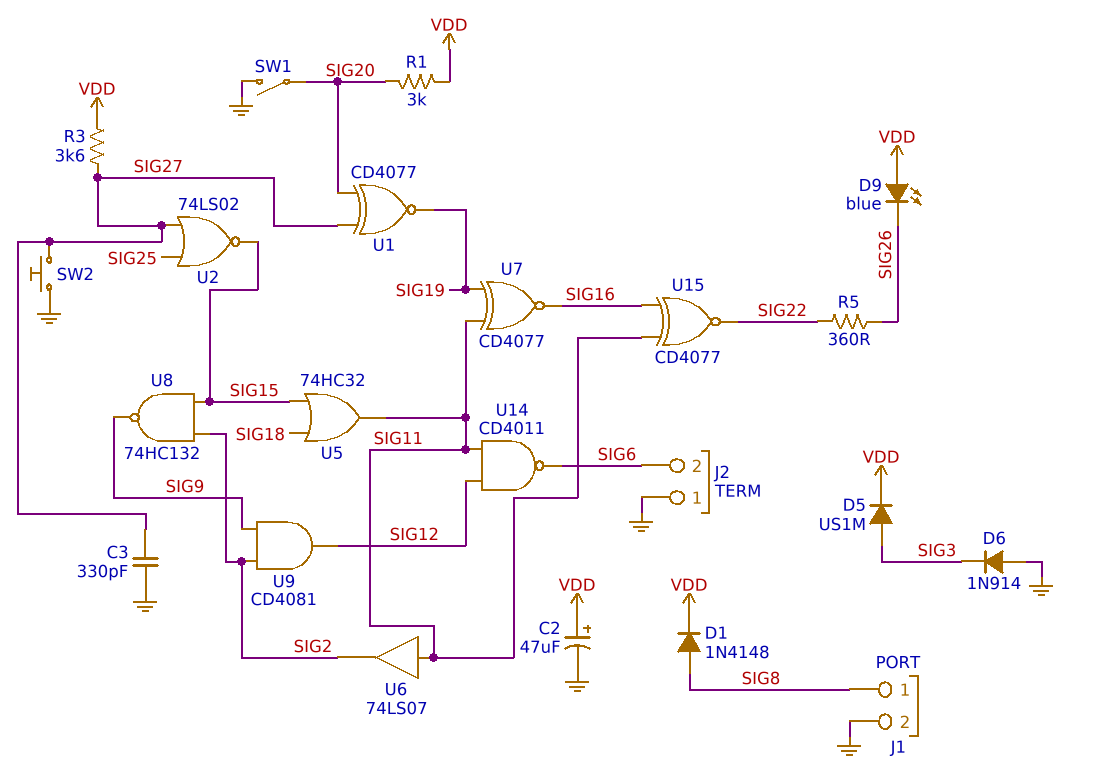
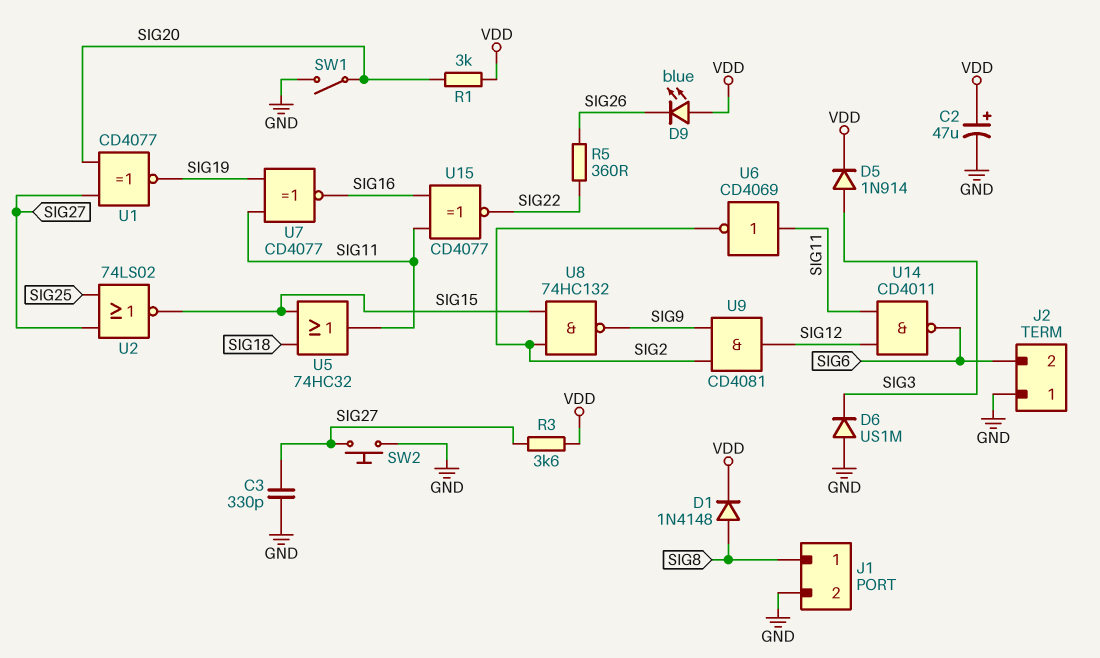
D5: diode US1M (A SIG3, K VDD) -> diode 1N914 (A SIG3, K VDD)
D6: diode 1N914 (A GND, K SIG3) -> diode US1M (A GND, K SIG3)
U6: buffer 74LS07 (in SIG11, out SIG2) -> NOT CD4069 (in SIG11, out SIG2)

